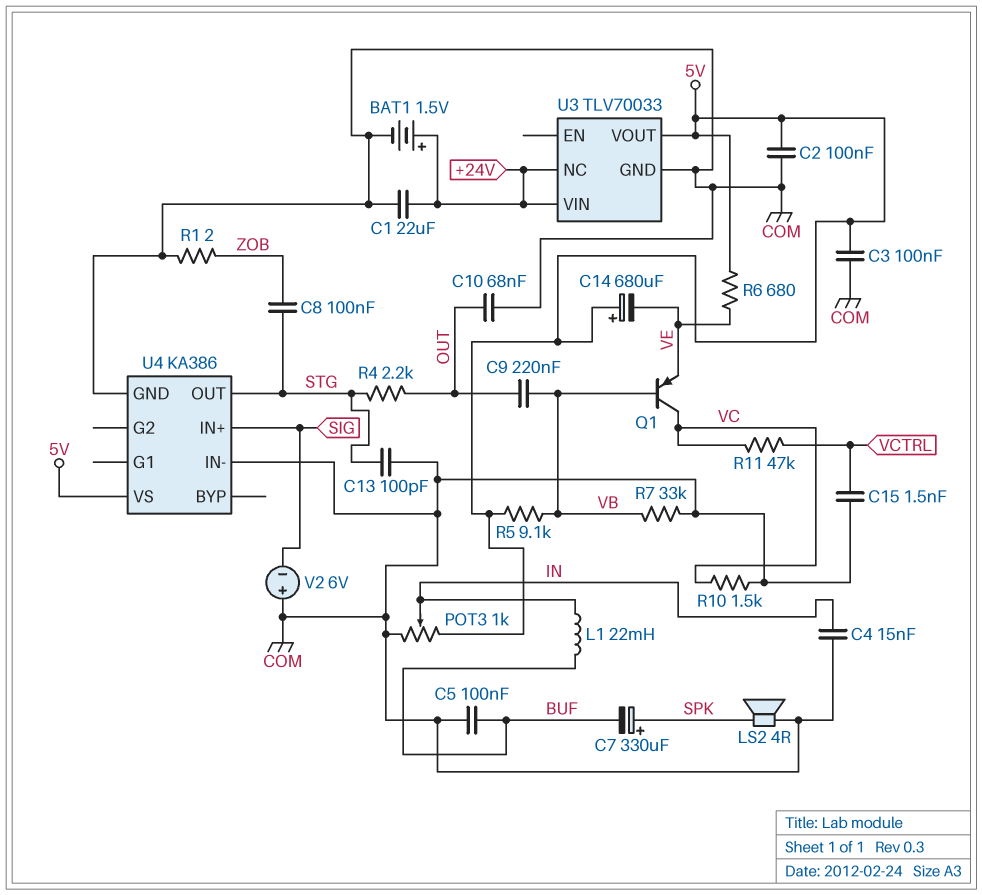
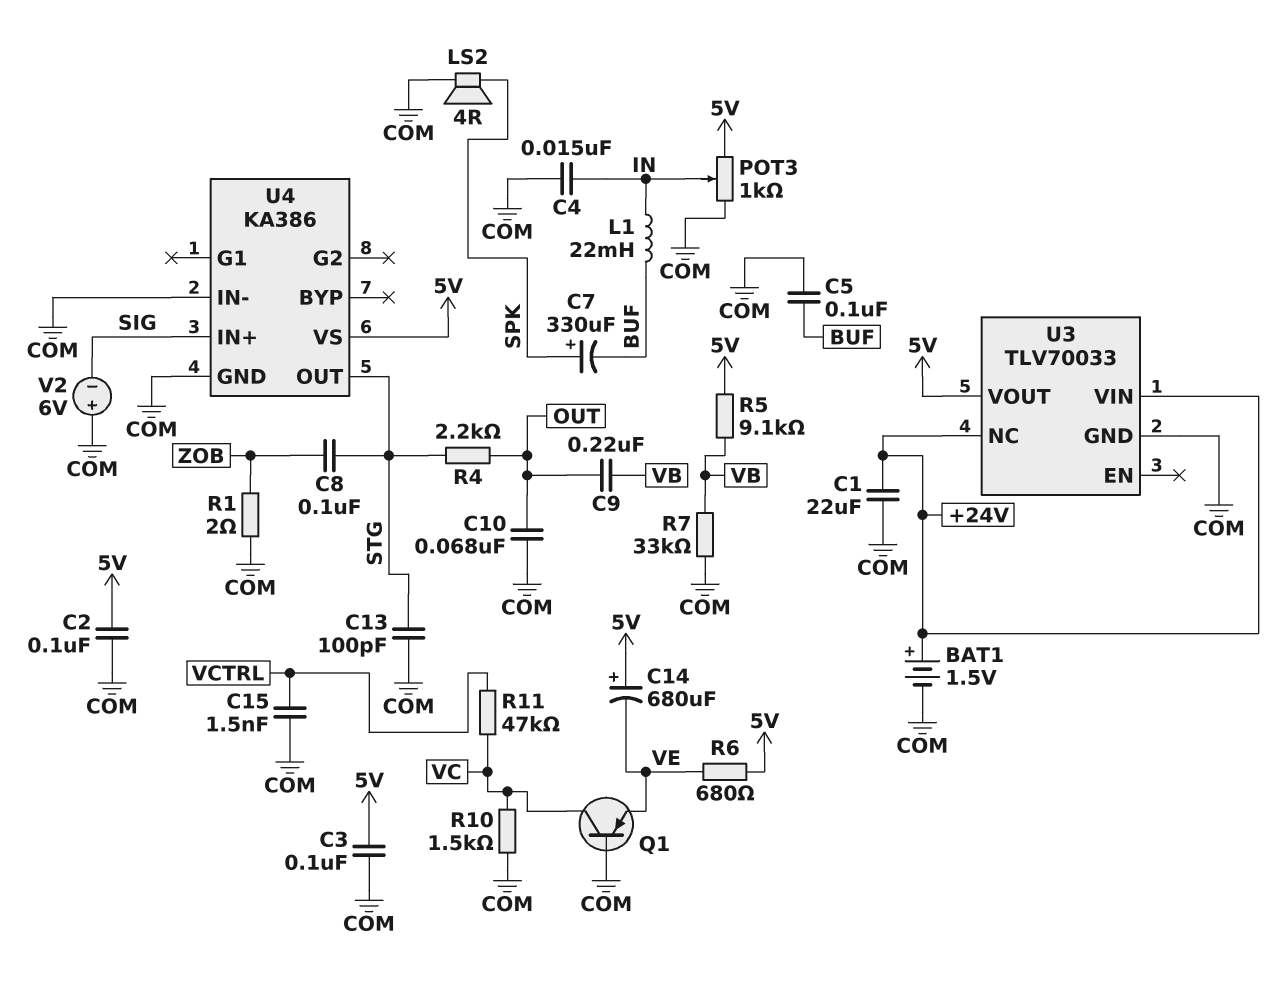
Q1: PNP (B VB, C VC, E VE) -> PNP (B COM, C VC, E VE)

